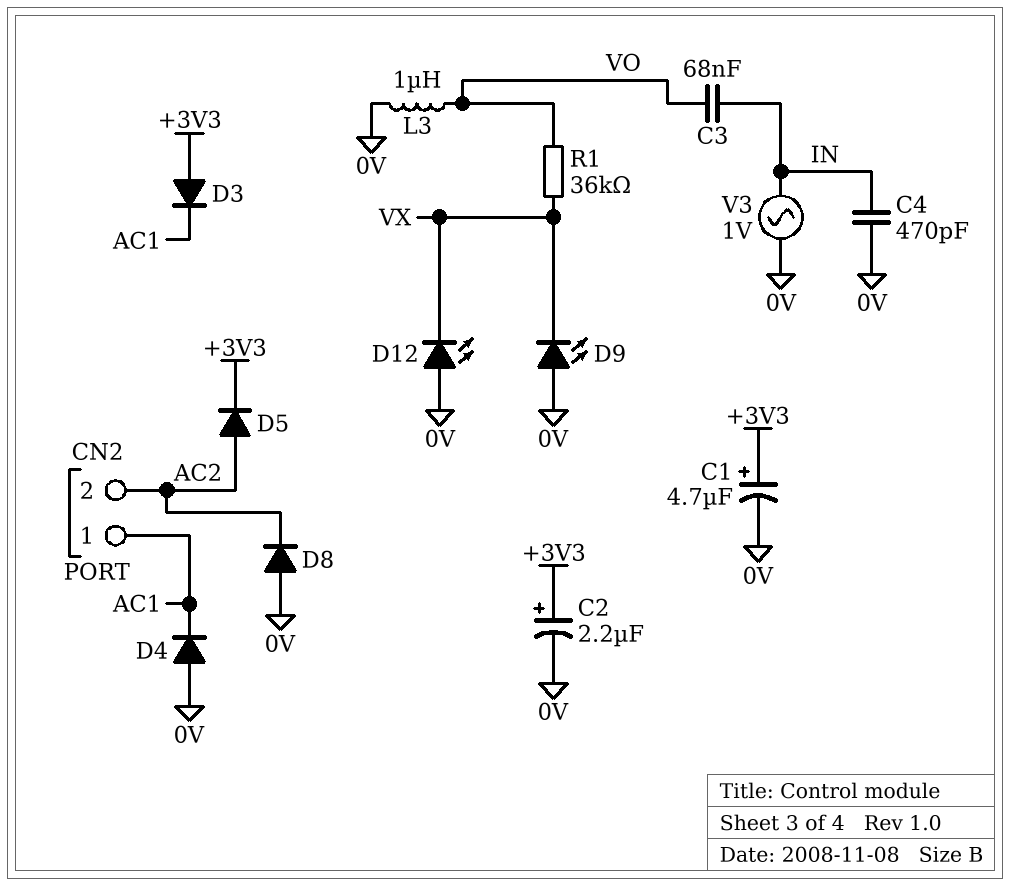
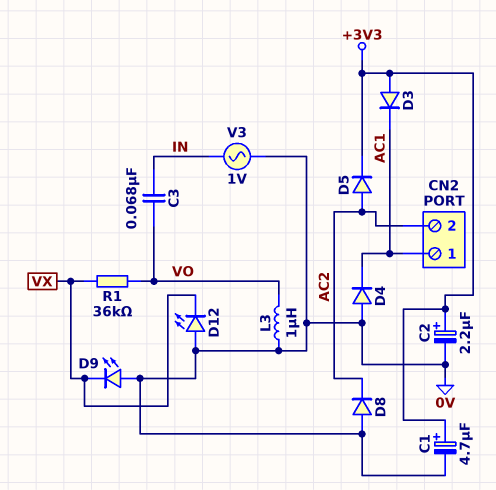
C4: 470pF (0V, IN) -> none

